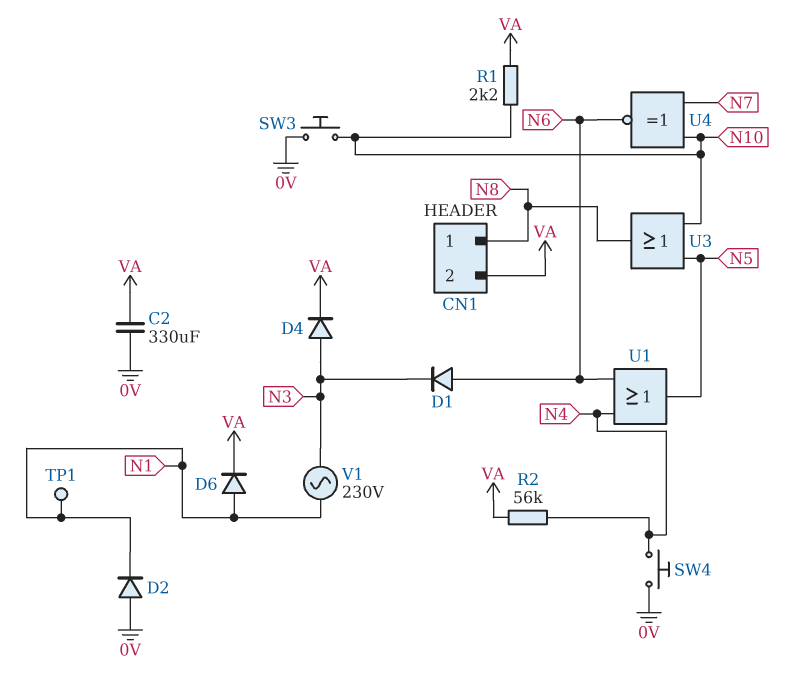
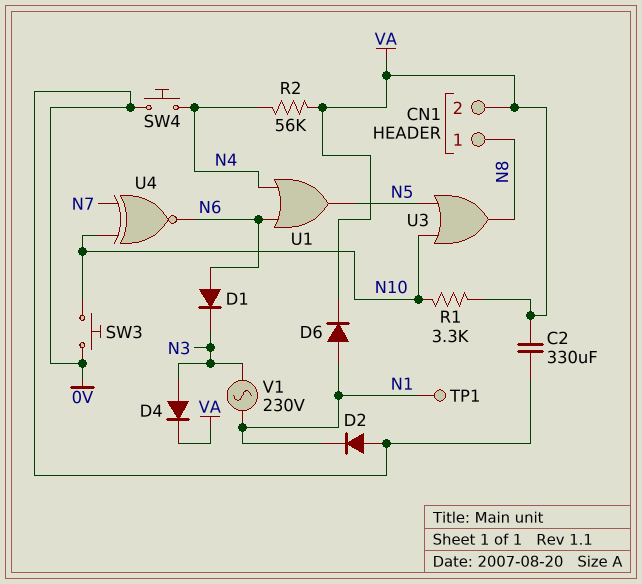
R1: 2.2k (N10, VA) -> 3.3k (N10, VA)

